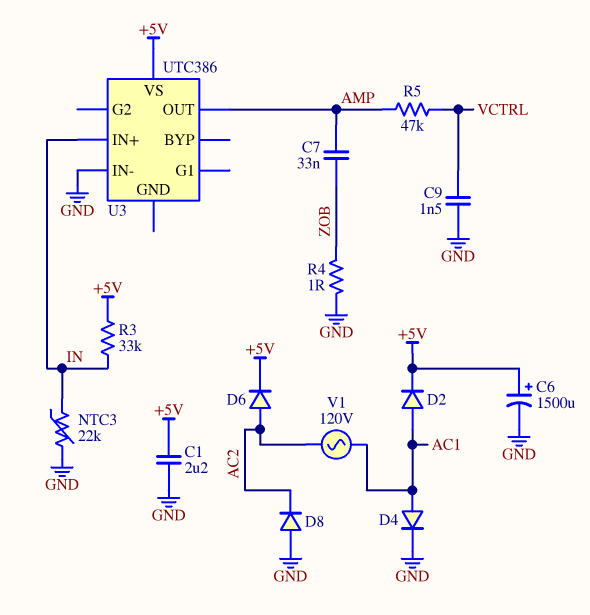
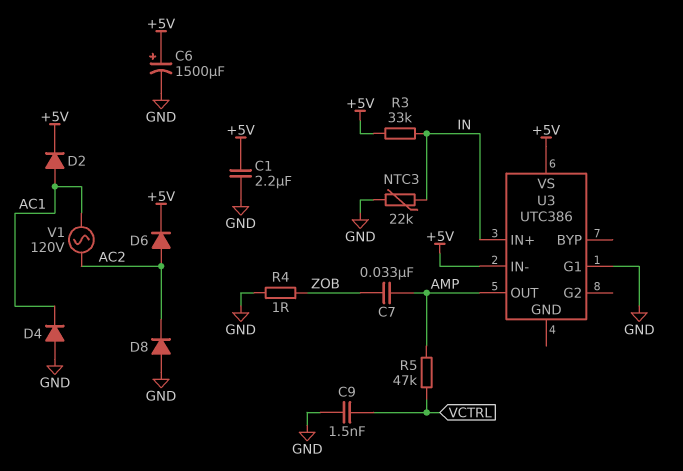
D4: diode (A AC1, K GND) -> diode (A GND, K AC1)
U3 pin G1: none -> GND
U3 pin IN-: GND -> +5V

